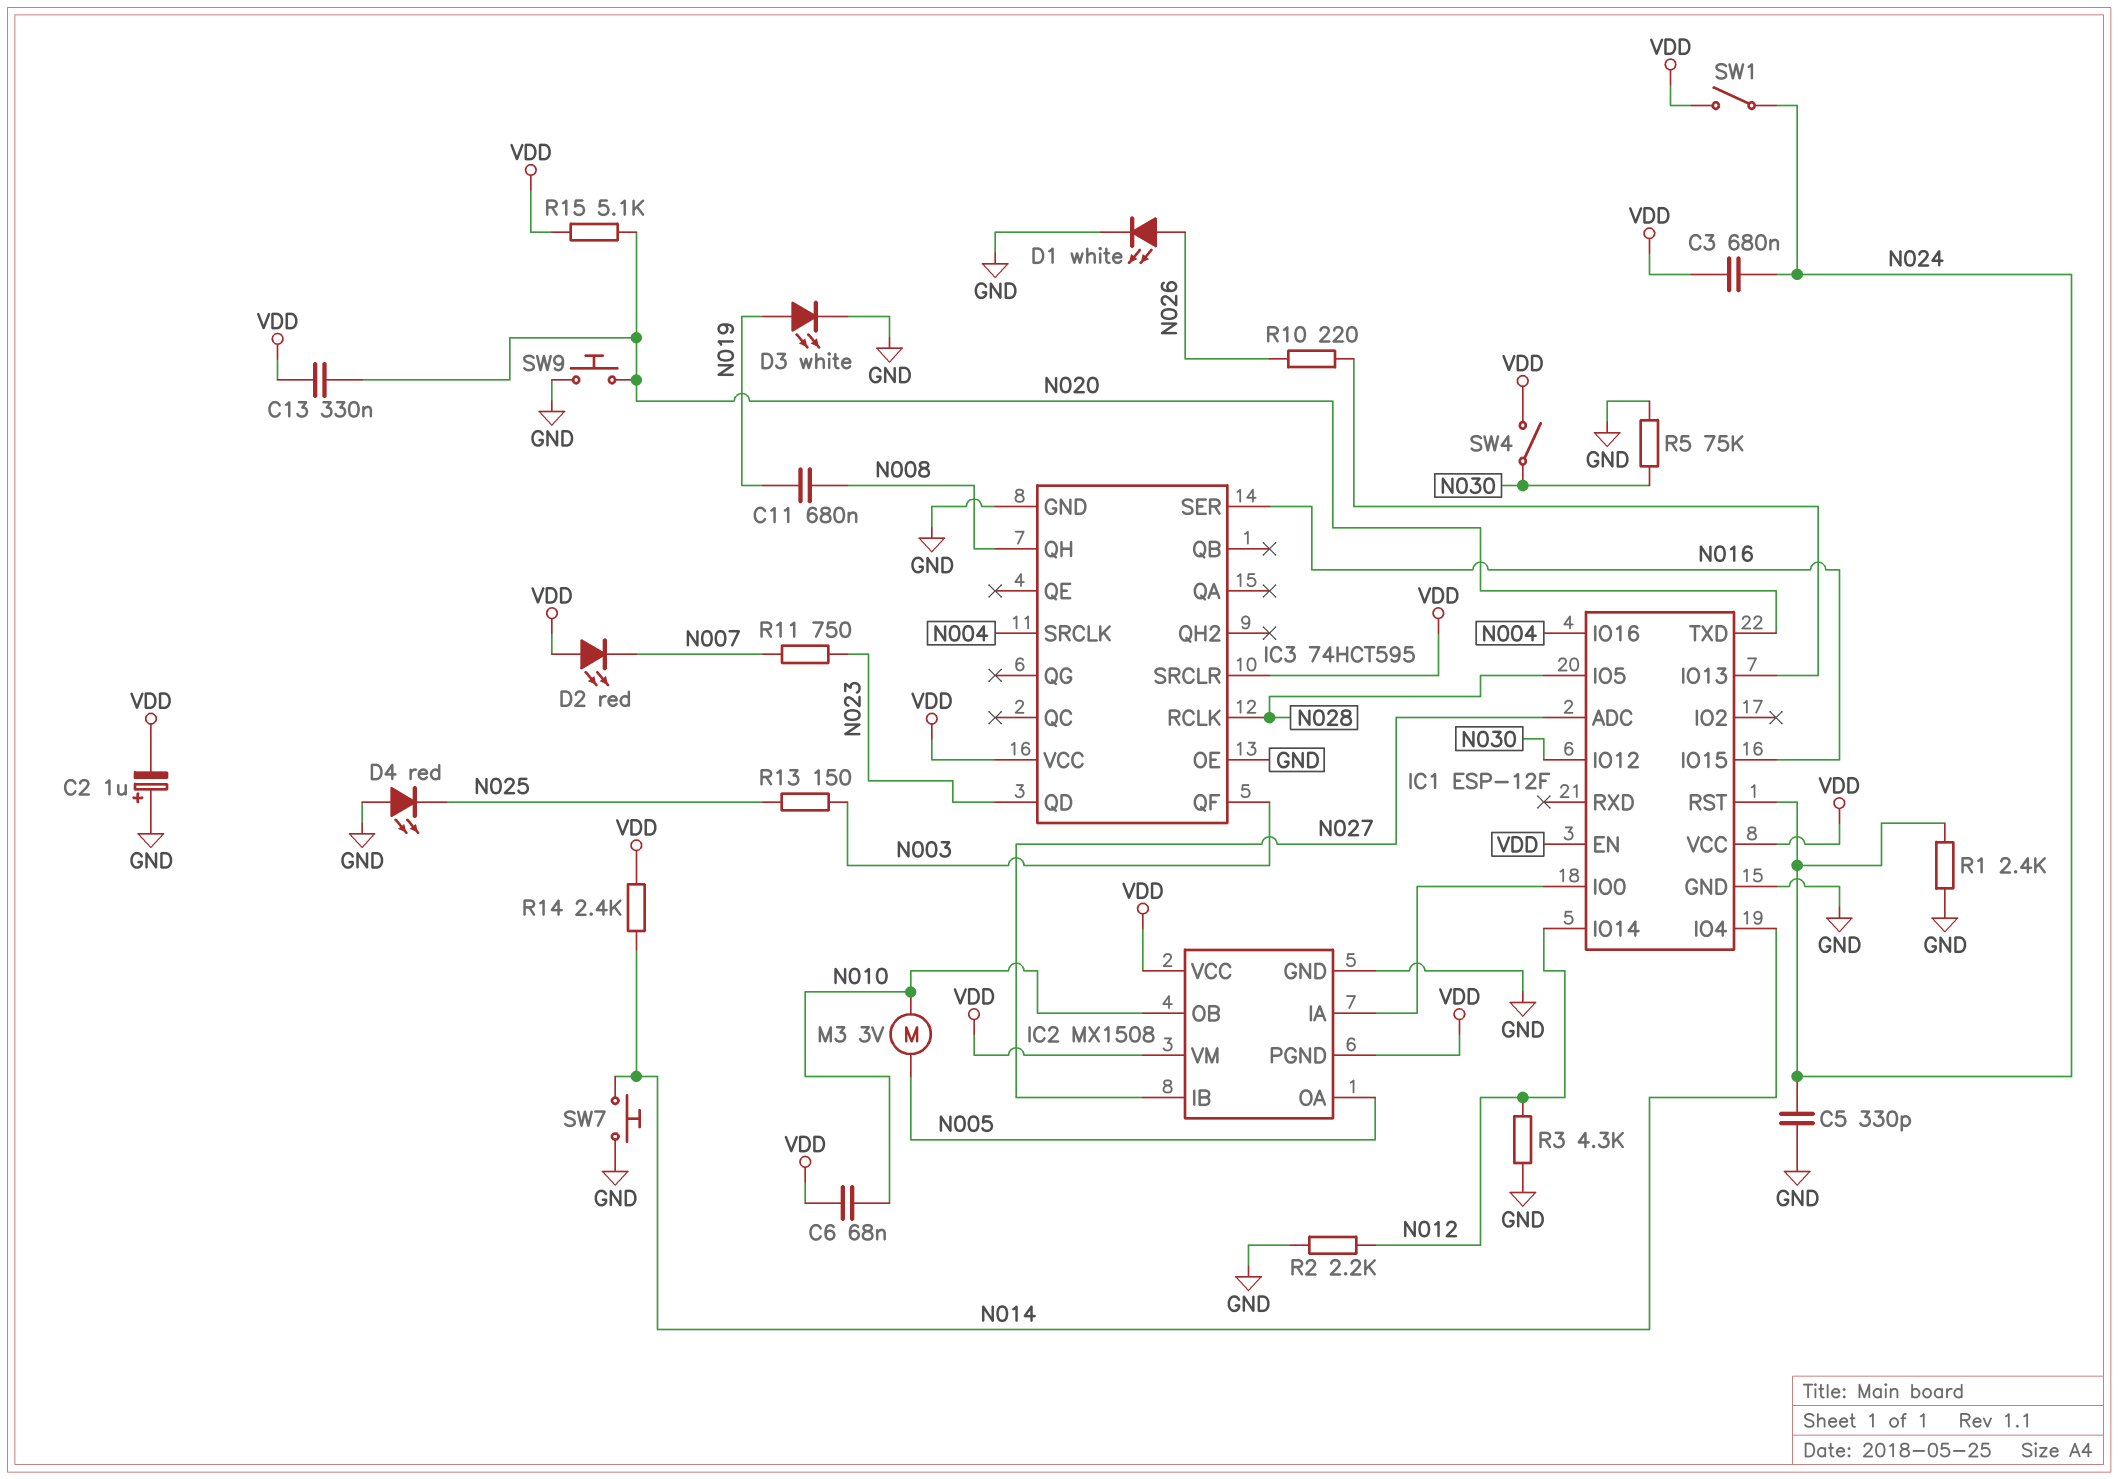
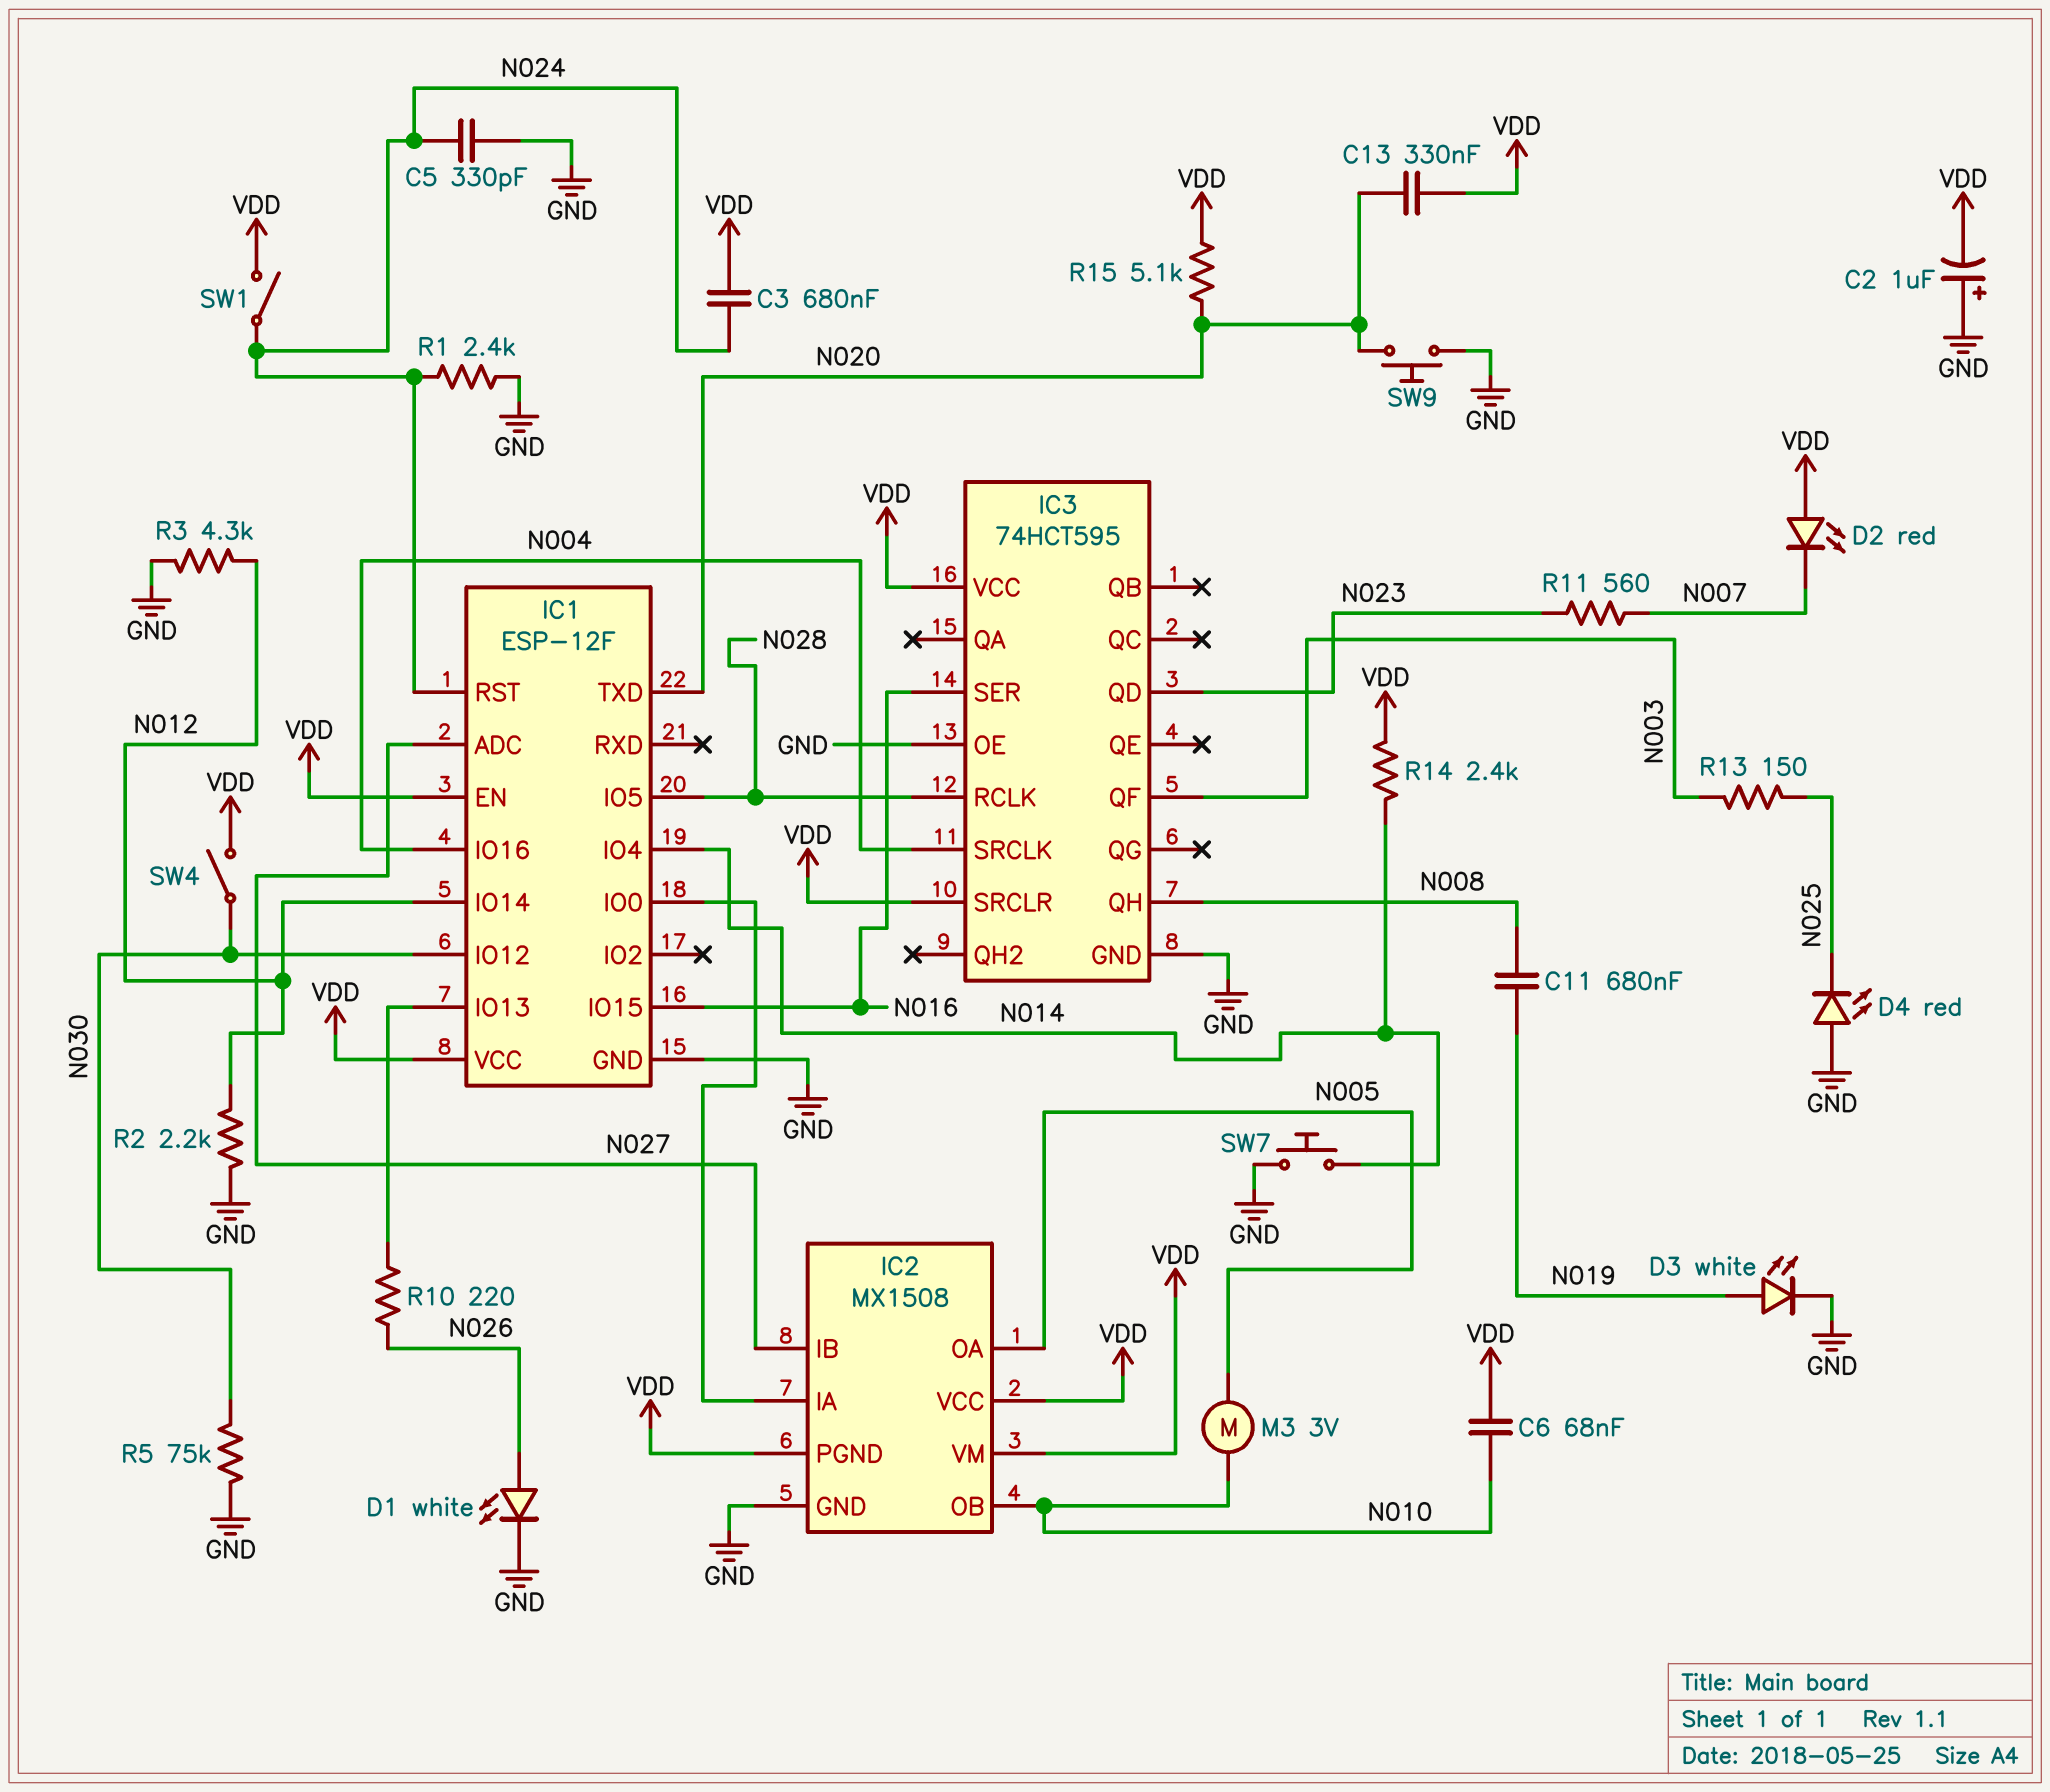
R11: 750 (N007, N023) -> 560 (N007, N023)

